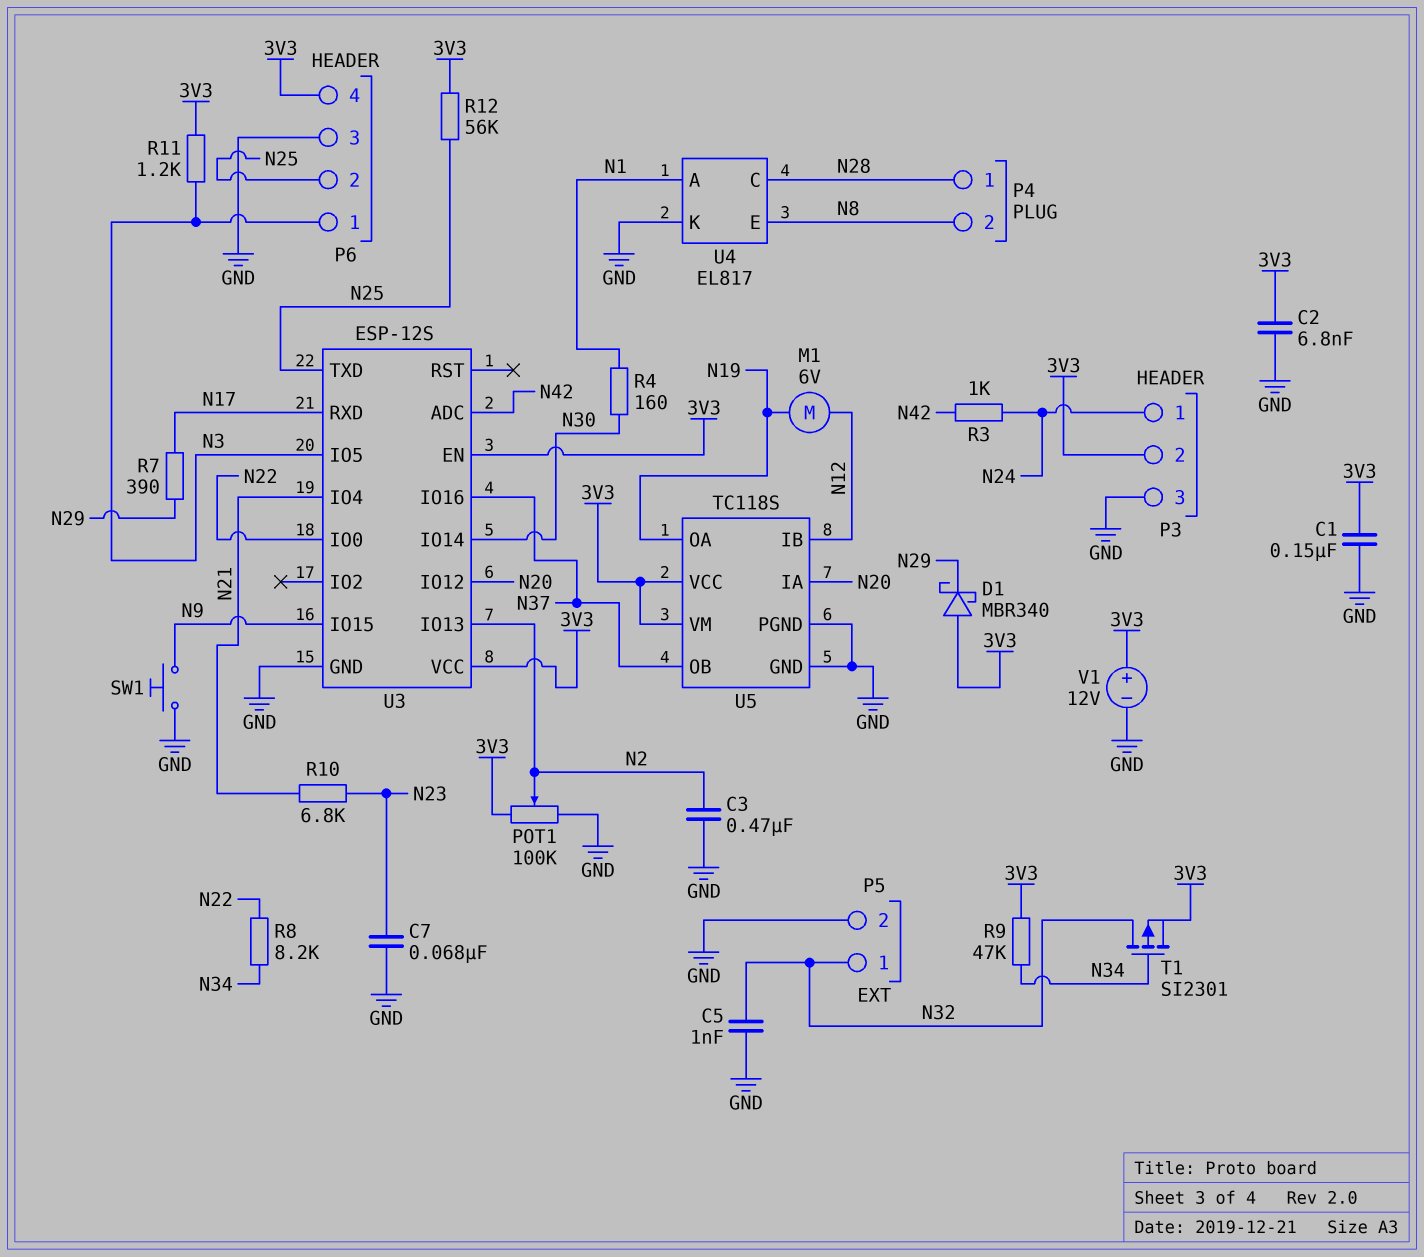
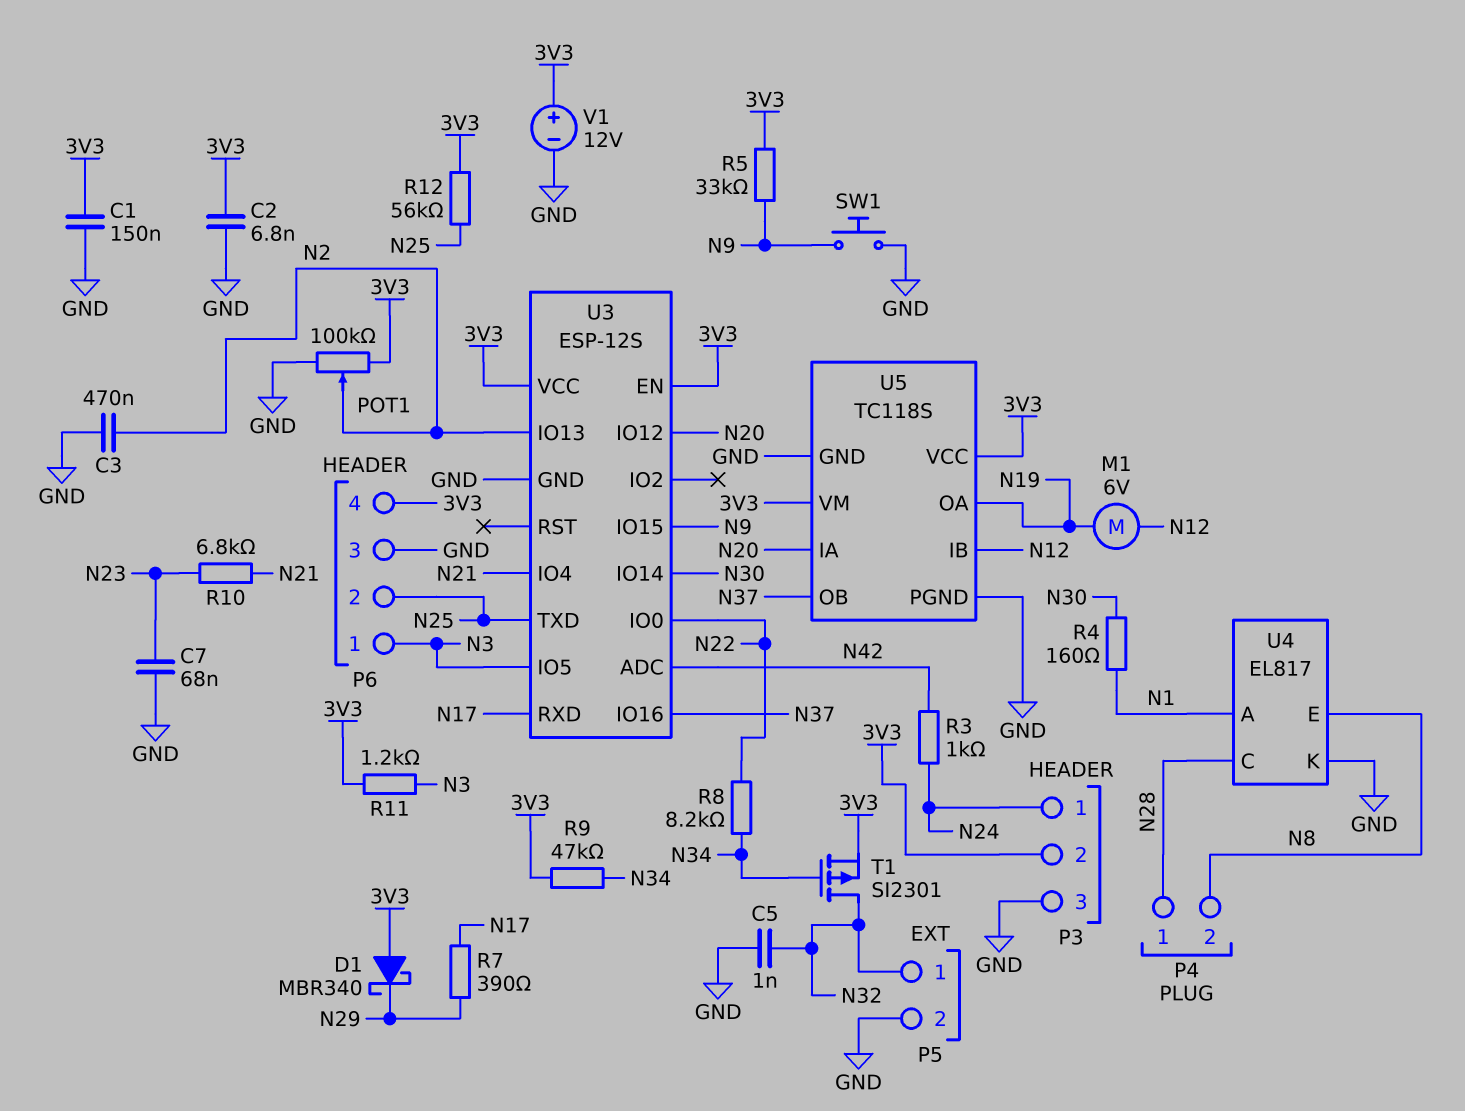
R5: none -> 33k (3V3, N9)

